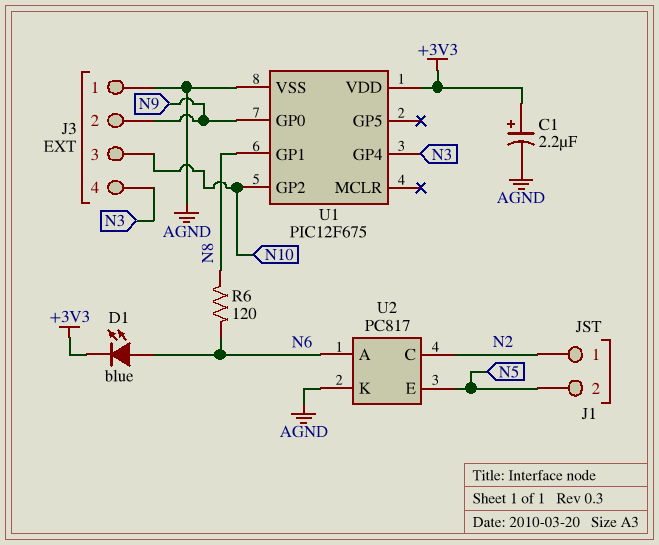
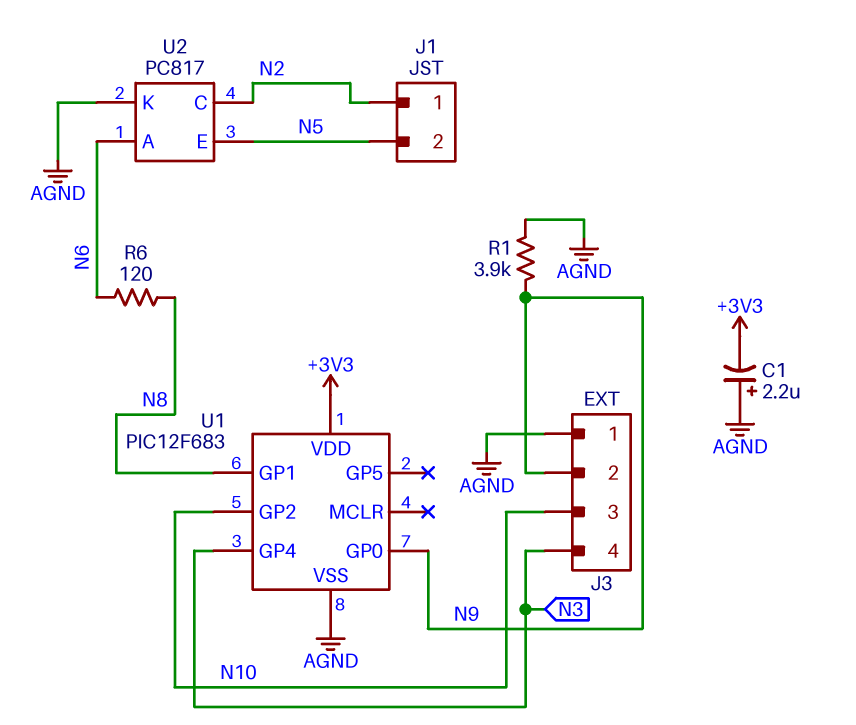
C1: 2.2uF (plus +3V3, minus AGND) -> 2.2uF (plus AGND, minus +3V3)
D1: LED blue (A N6, K +3V3) -> none
R1: none -> 3.9k (AGND, N9)
U1: PIC12F675 -> PIC12F683

